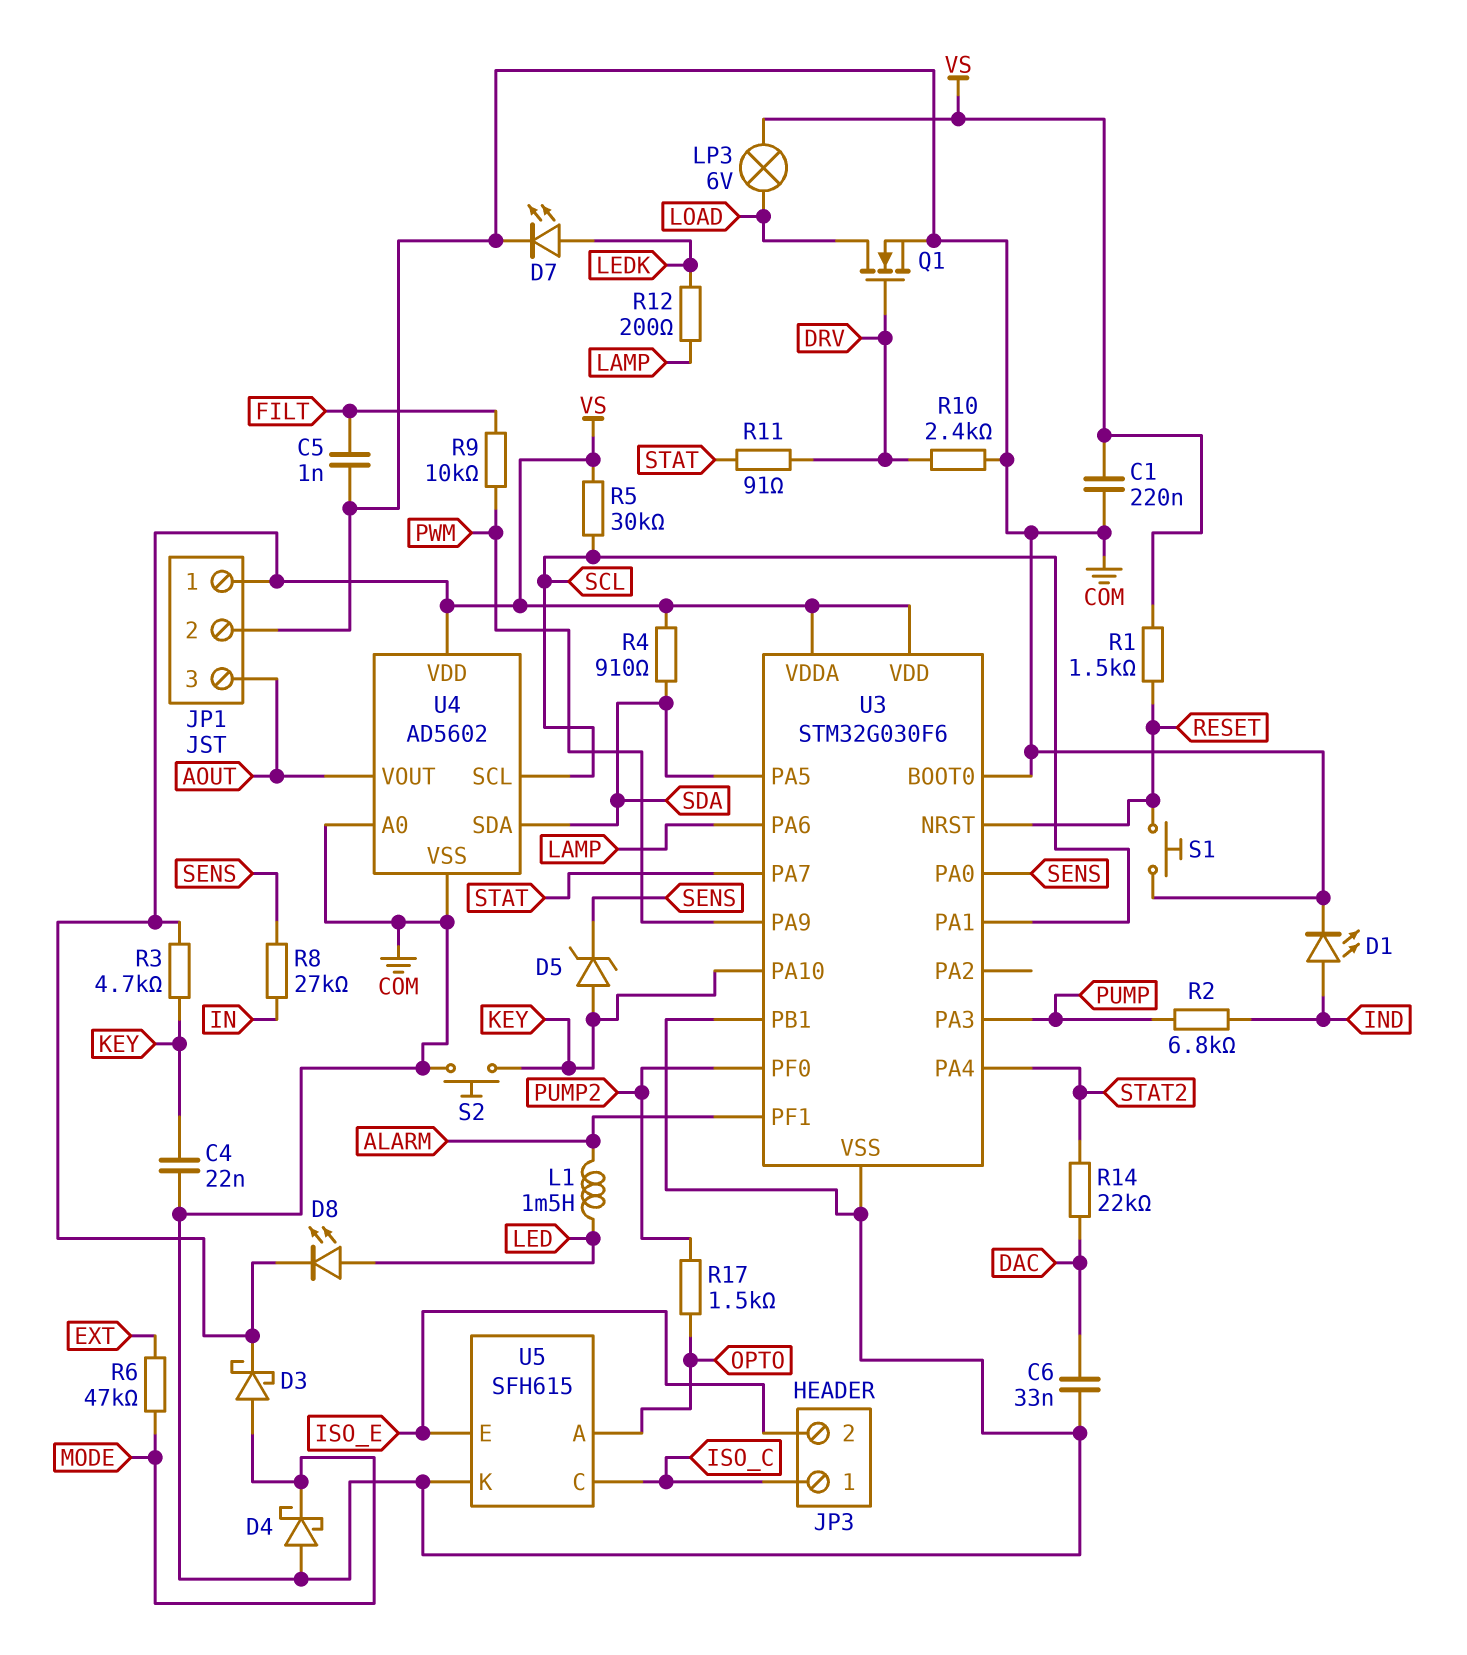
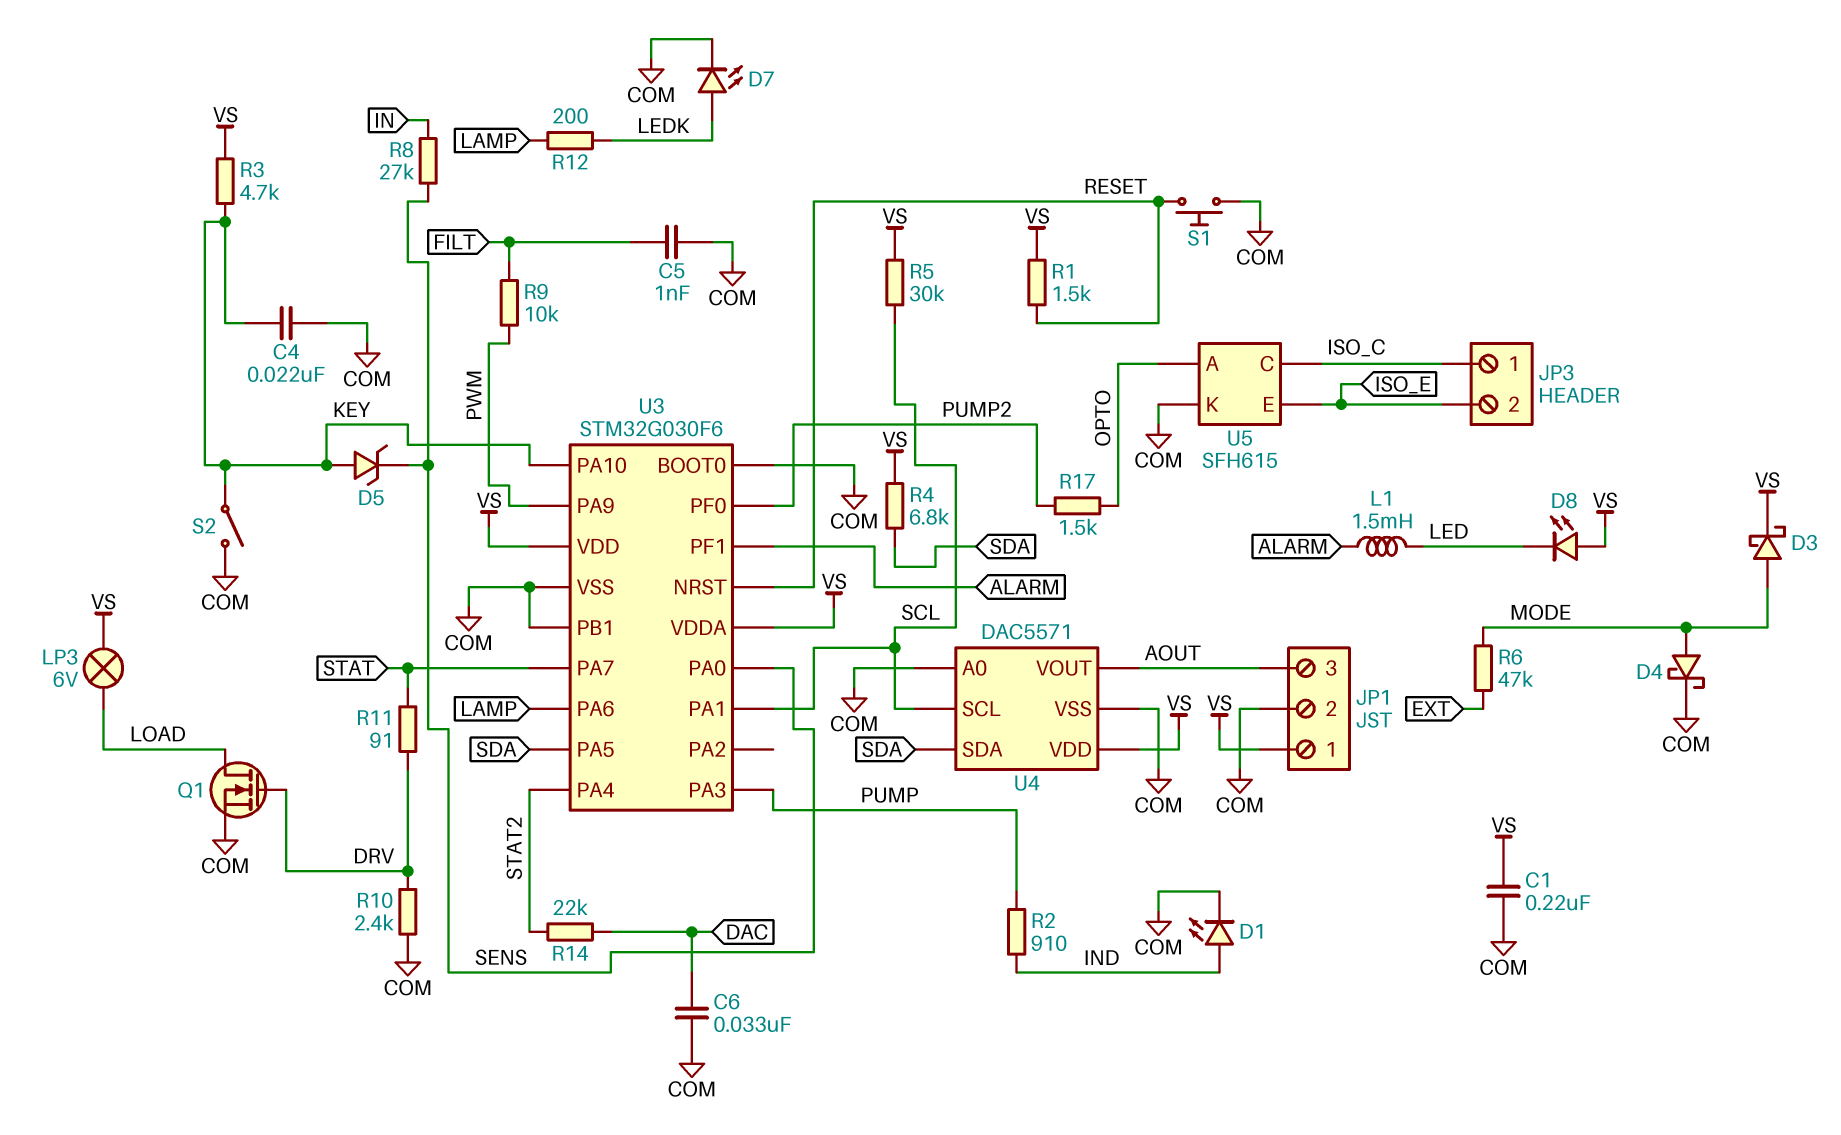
D4: schottky (A COM, K MODE) -> schottky (A MODE, K COM)
D8: LED (A LED, K VS) -> LED (A VS, K LED)
R2: 6.8k (IND, PUMP) -> 910 (IND, PUMP)
R4: 910 (SDA, VS) -> 6.8k (SDA, VS)
S2: button (COM, KEY) -> switch (COM, KEY)
U4: AD5602 -> DAC5571

